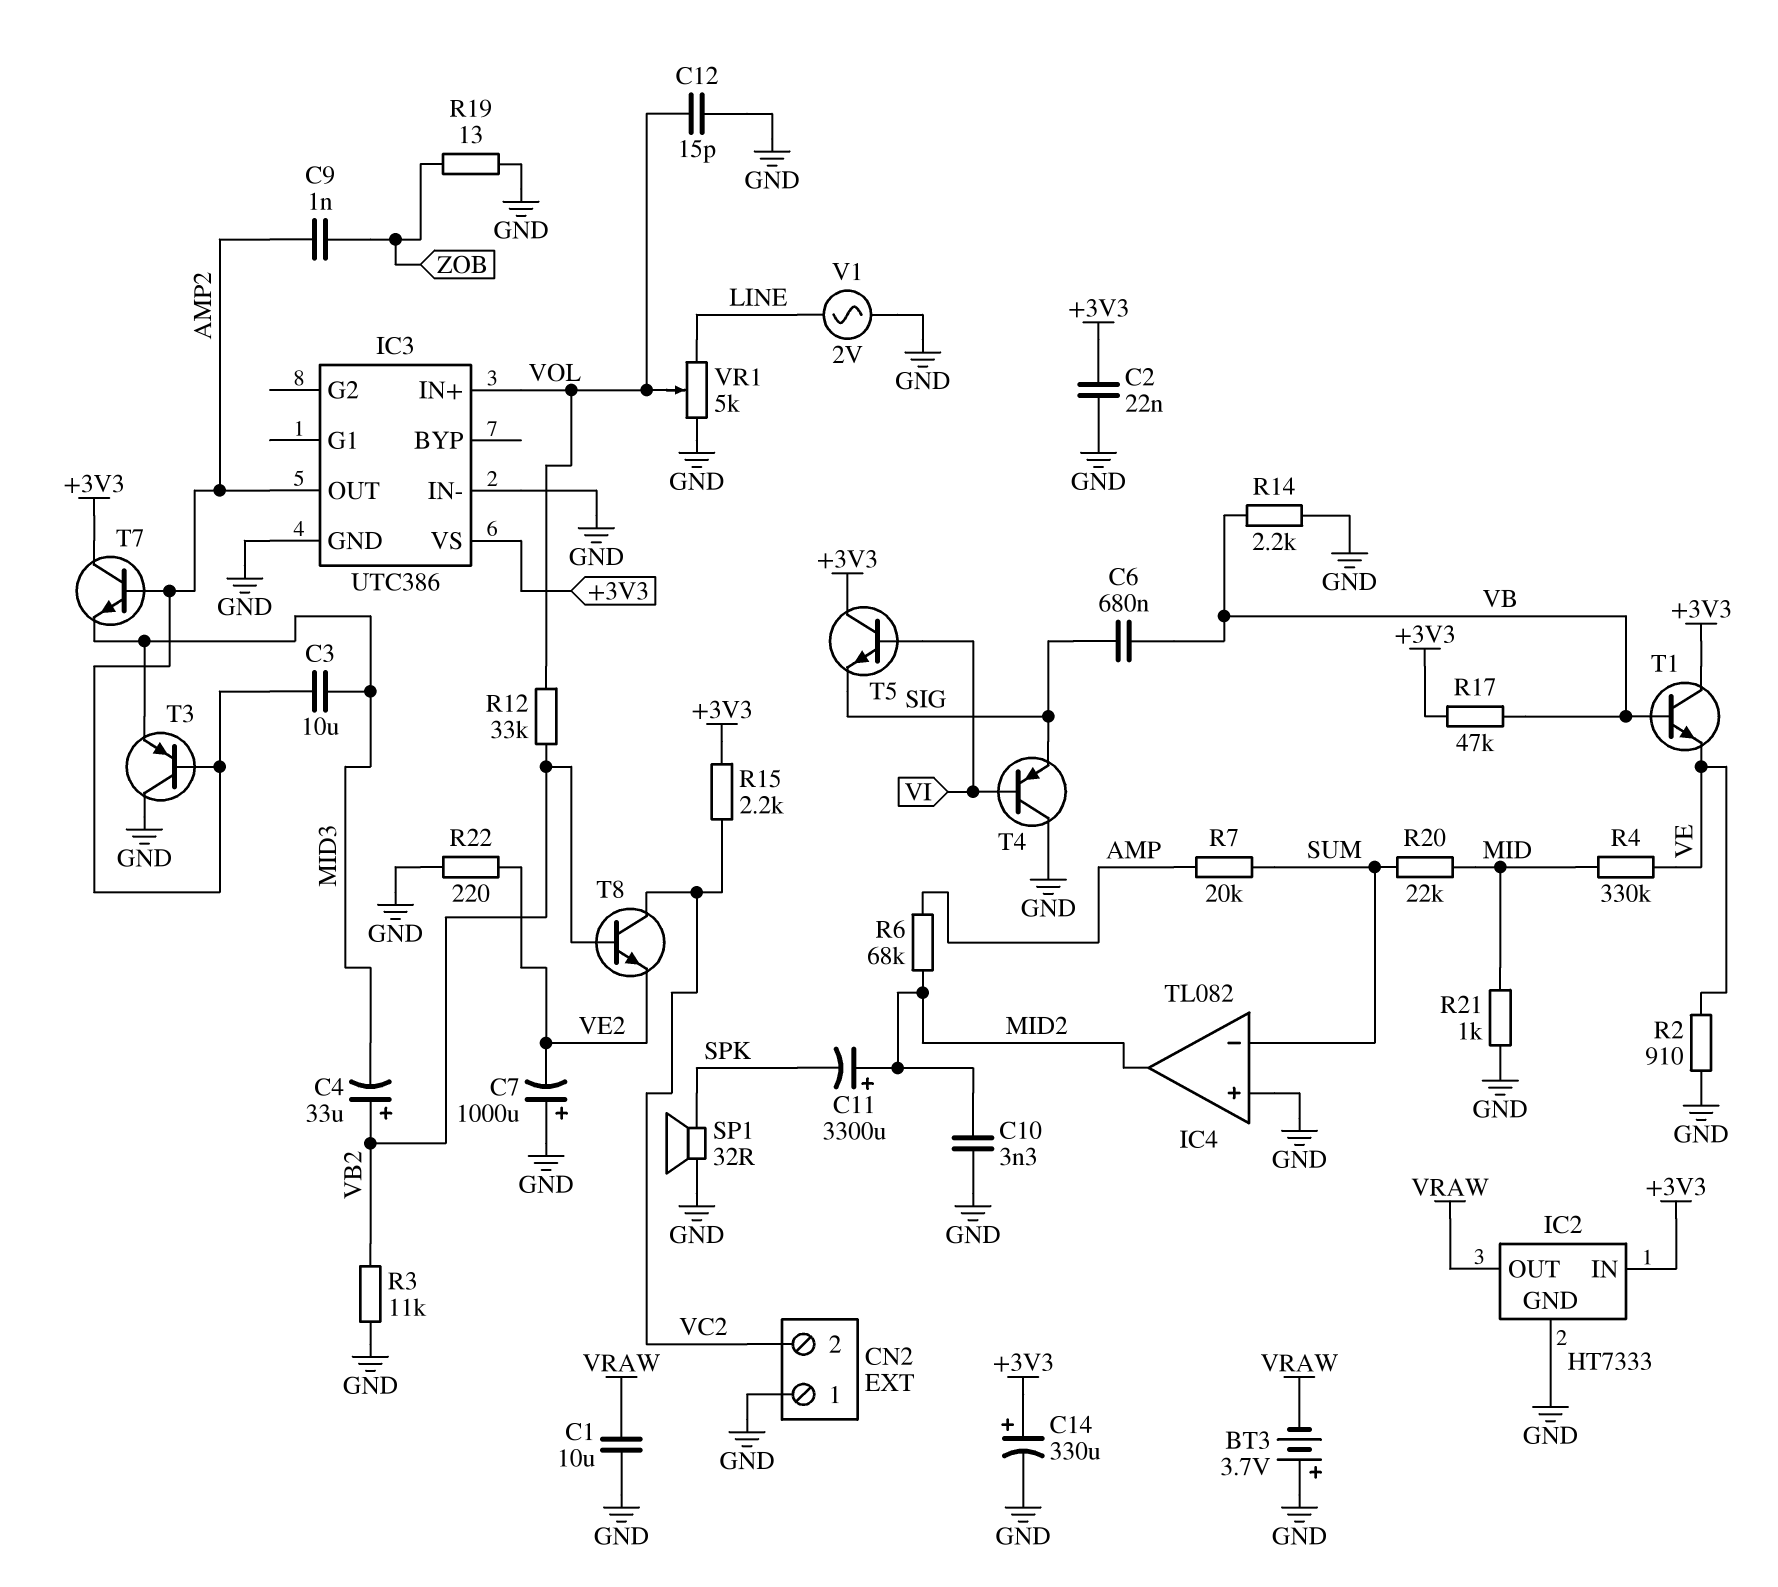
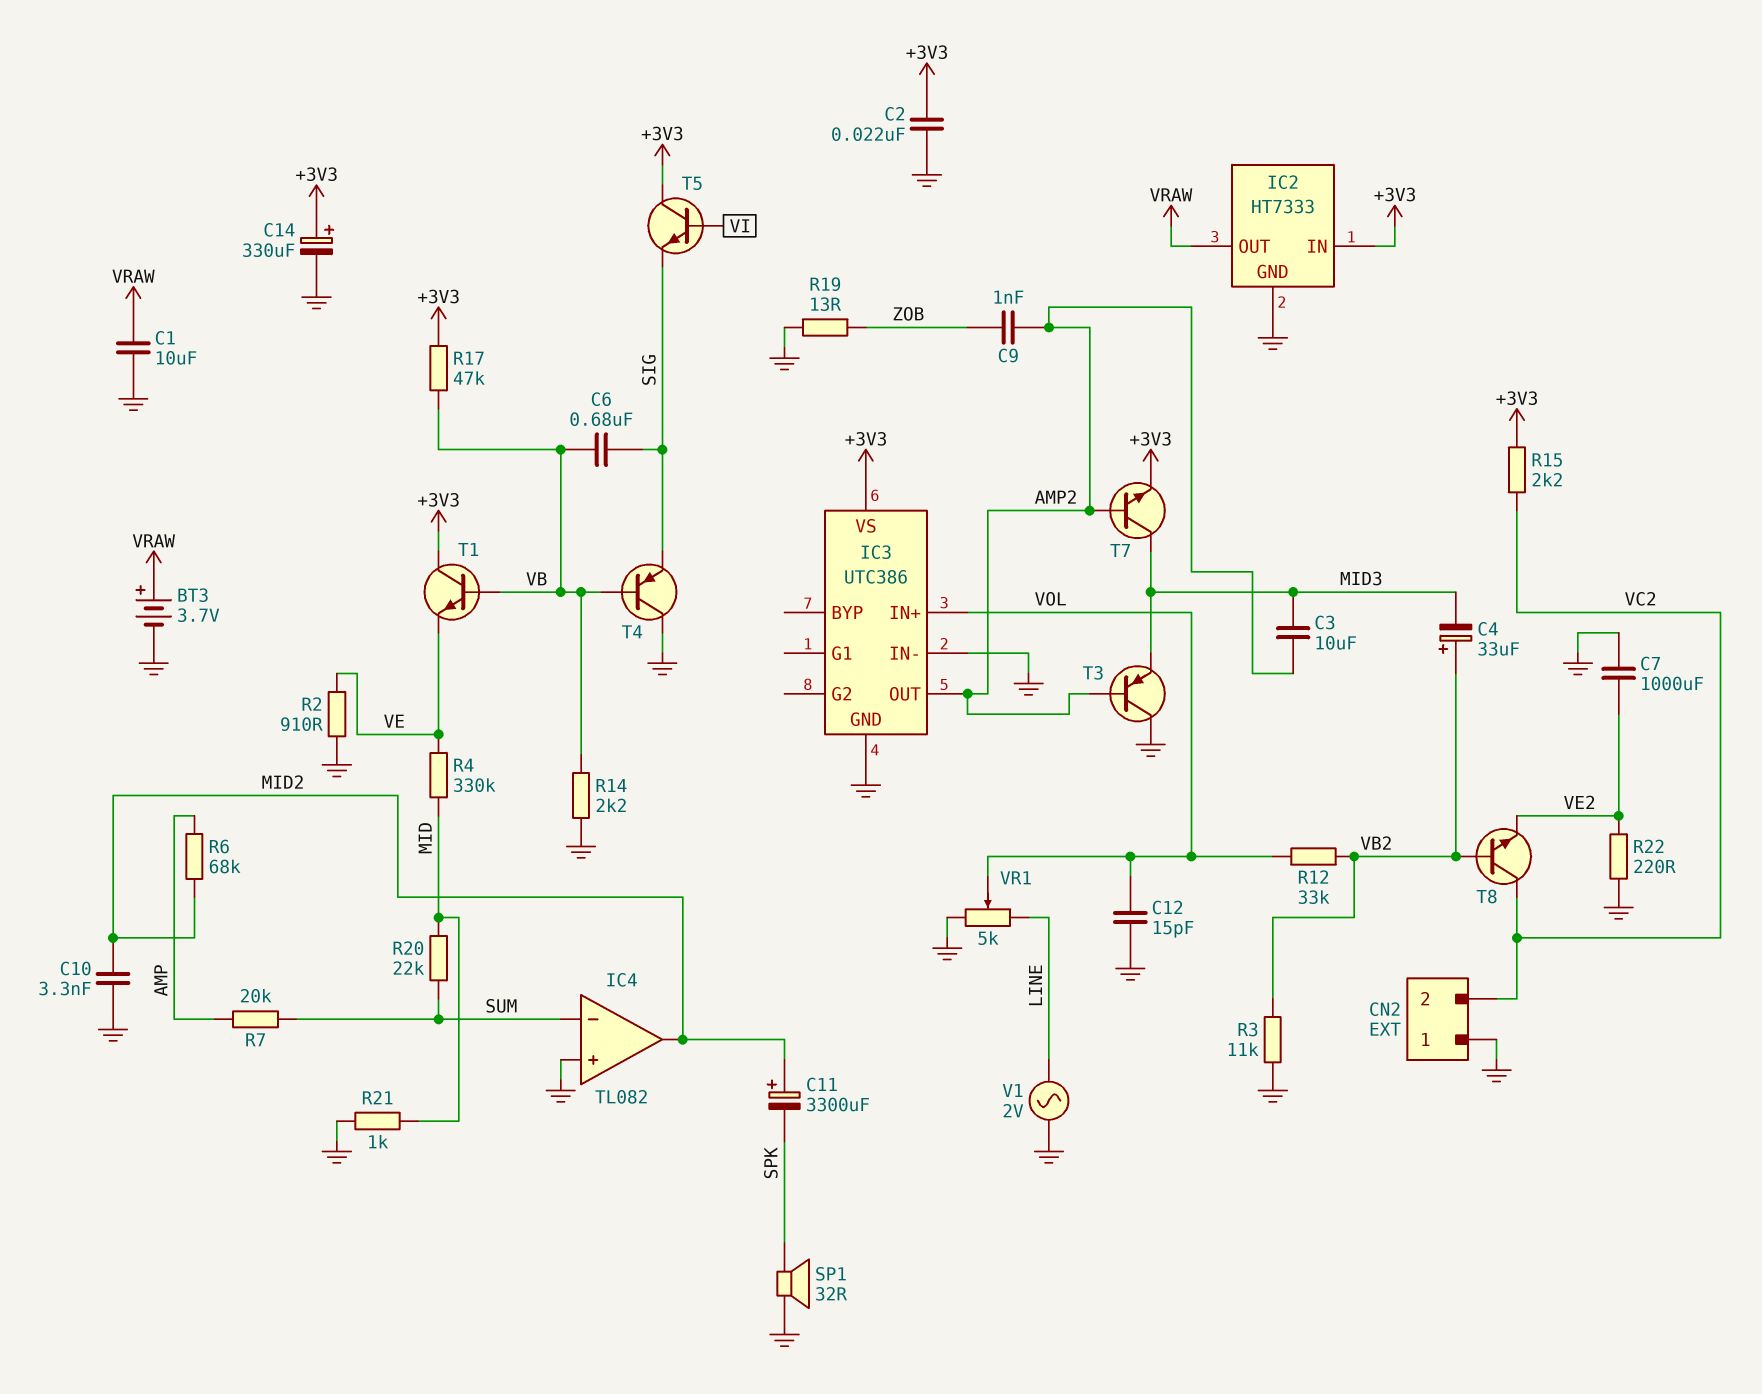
BT3: 3.7V (plus GND, minus VRAW) -> 3.7V (plus VRAW, minus GND)
C7: 1000uF (plus GND, minus VE2) -> 1000uF (GND, VE2)
T4: PNP (B VI, C GND, E SIG) -> PNP (B VB, C GND, E SIG)
T7: NPN (B AMP2, C +3V3, E MID3) -> NPN (B AMP2, C MID3, E +3V3)

